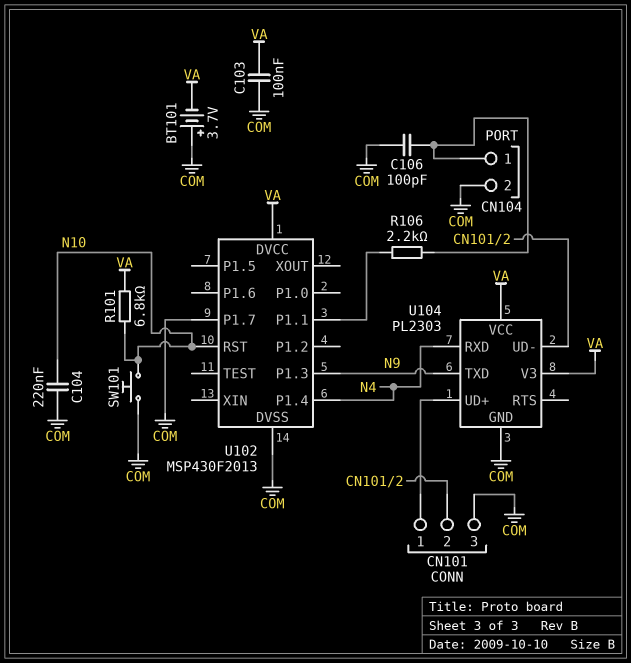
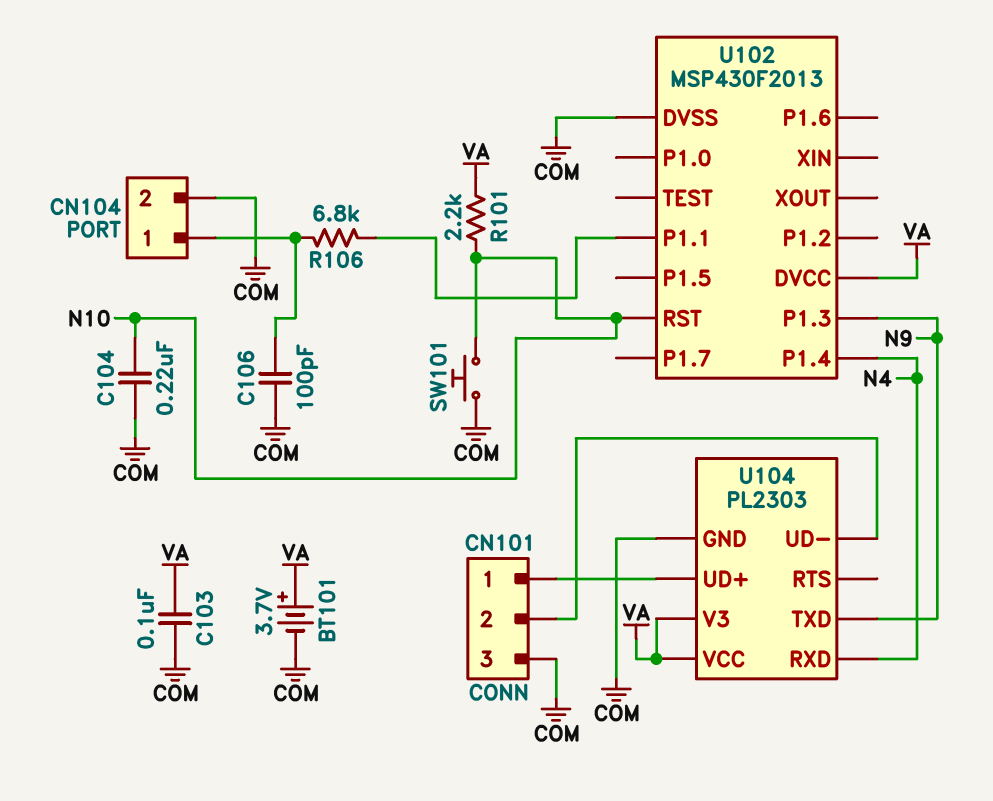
BT101: 3.7V (plus COM, minus VA) -> 3.7V (plus VA, minus COM)
R101: 6.8k (N10, VA) -> 2.2k (N10, VA)
R106: 2.2k (CN104/1, U102/P1.1) -> 6.8k (CN104/1, U102/P1.1)
U102 pin P1.7: COM -> none

